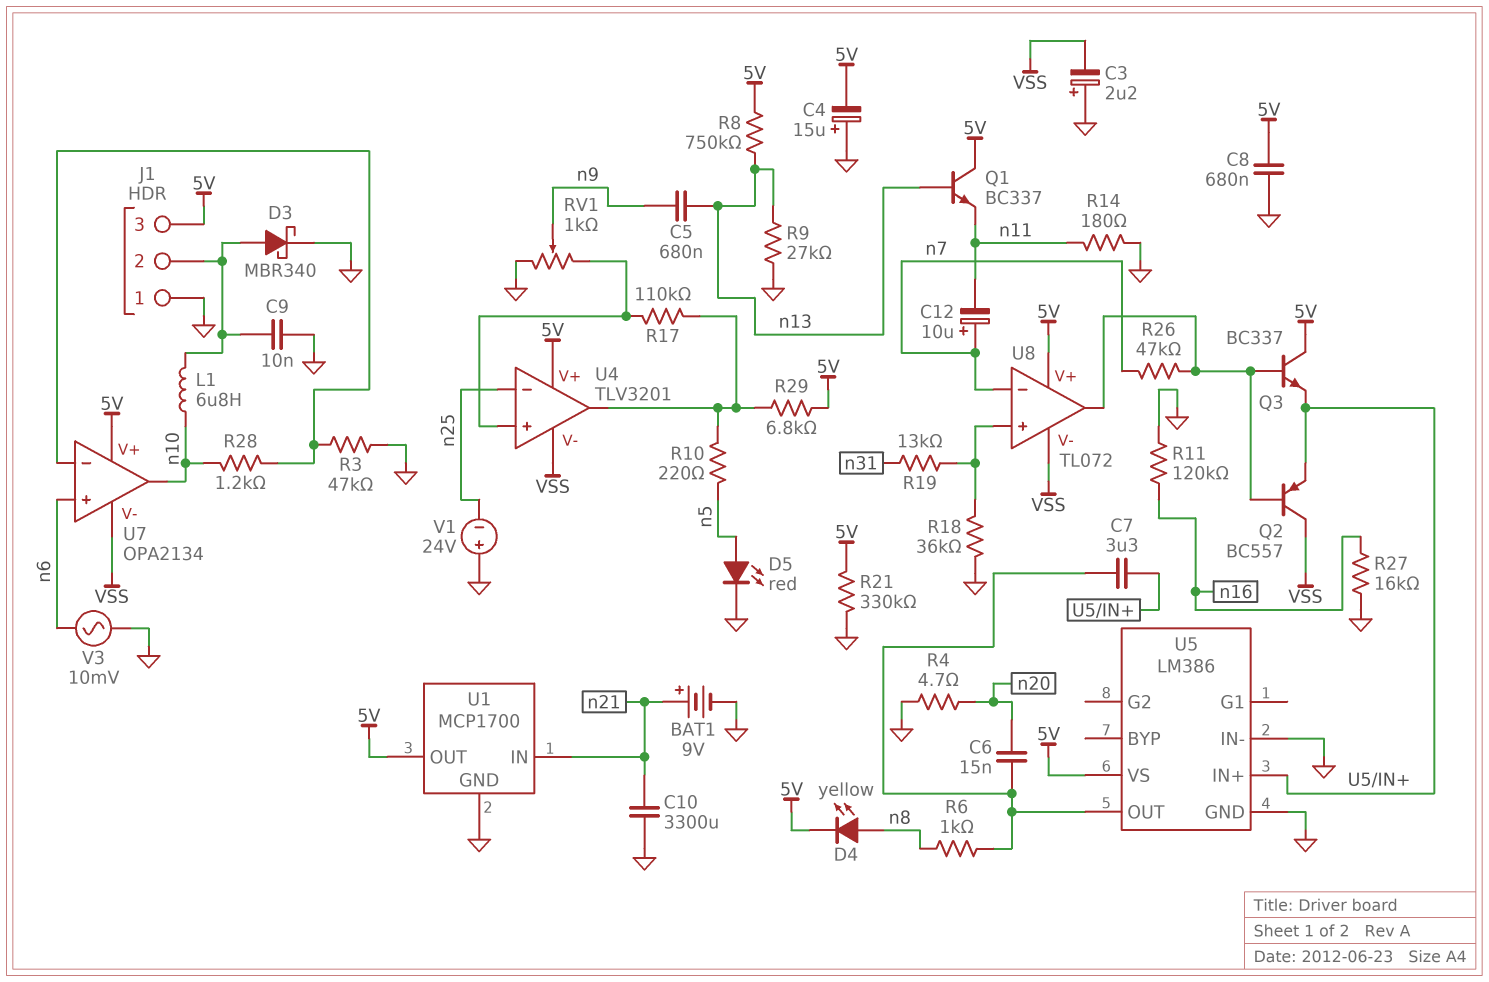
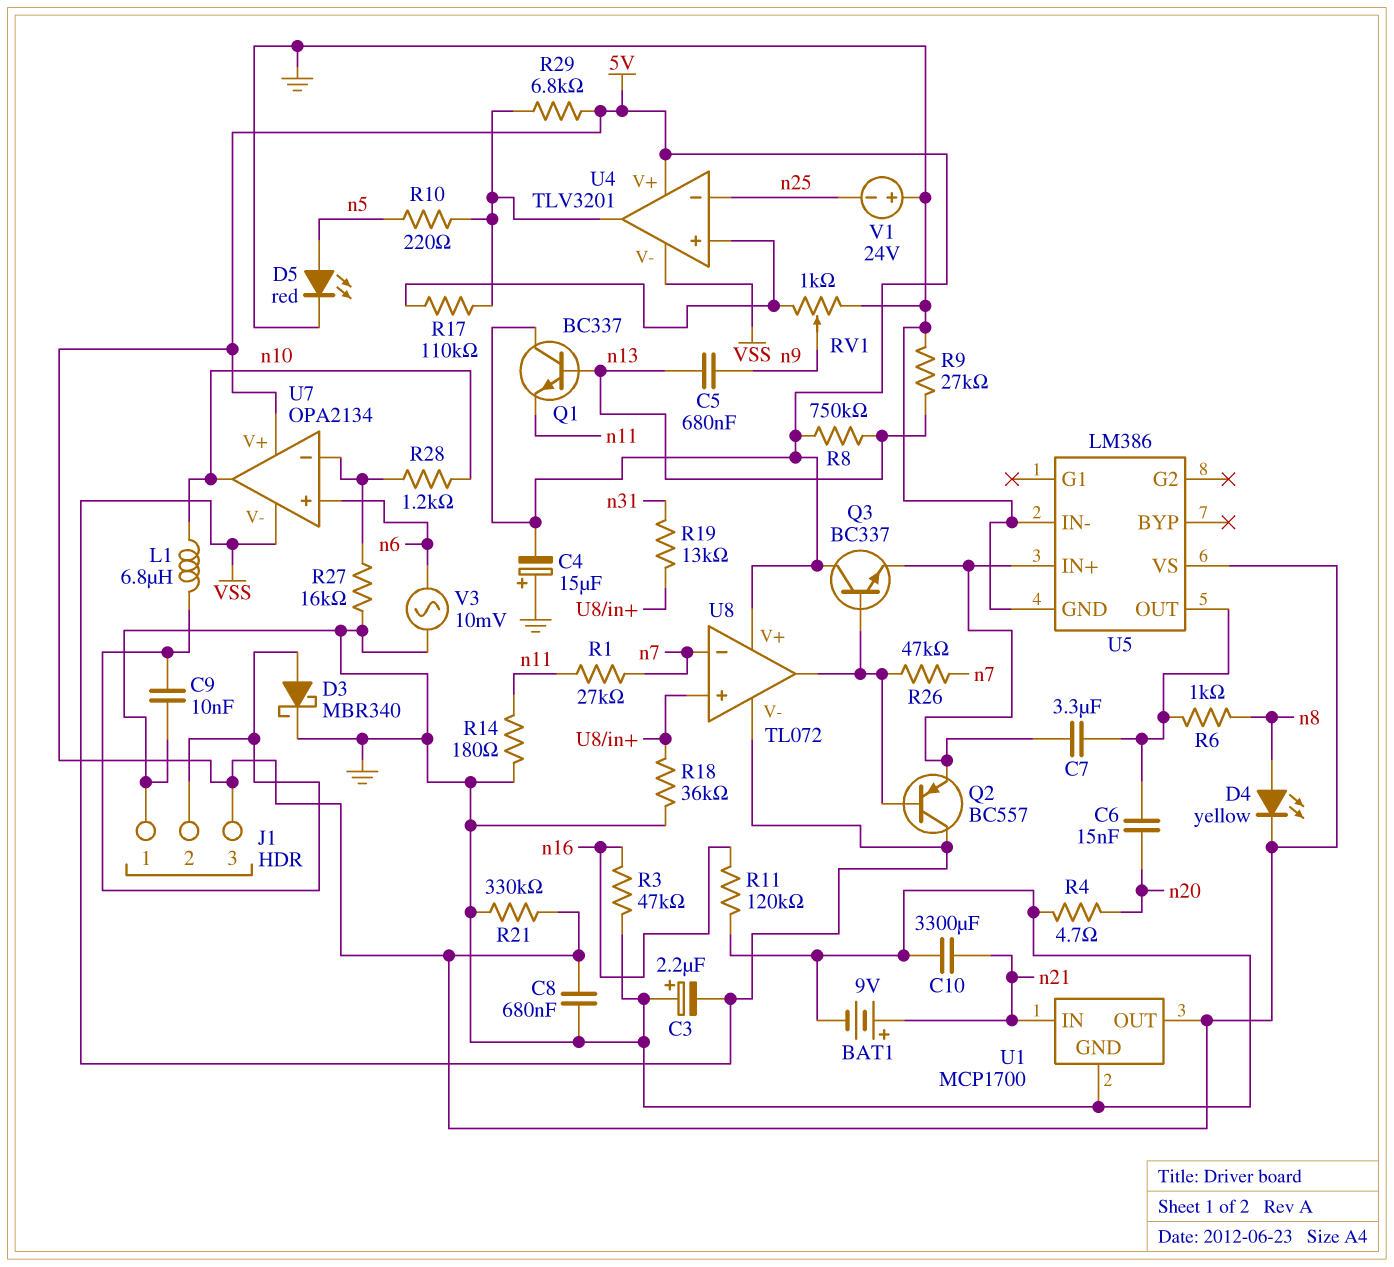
C12: 10uF (plus n7, minus n11) -> none
R1: none -> 27k (n7, n11)
R3: 47k (GND, U7/in-) -> 47k (GND, n16)
R27: 16k (GND, n16) -> 16k (GND, U7/in-)

